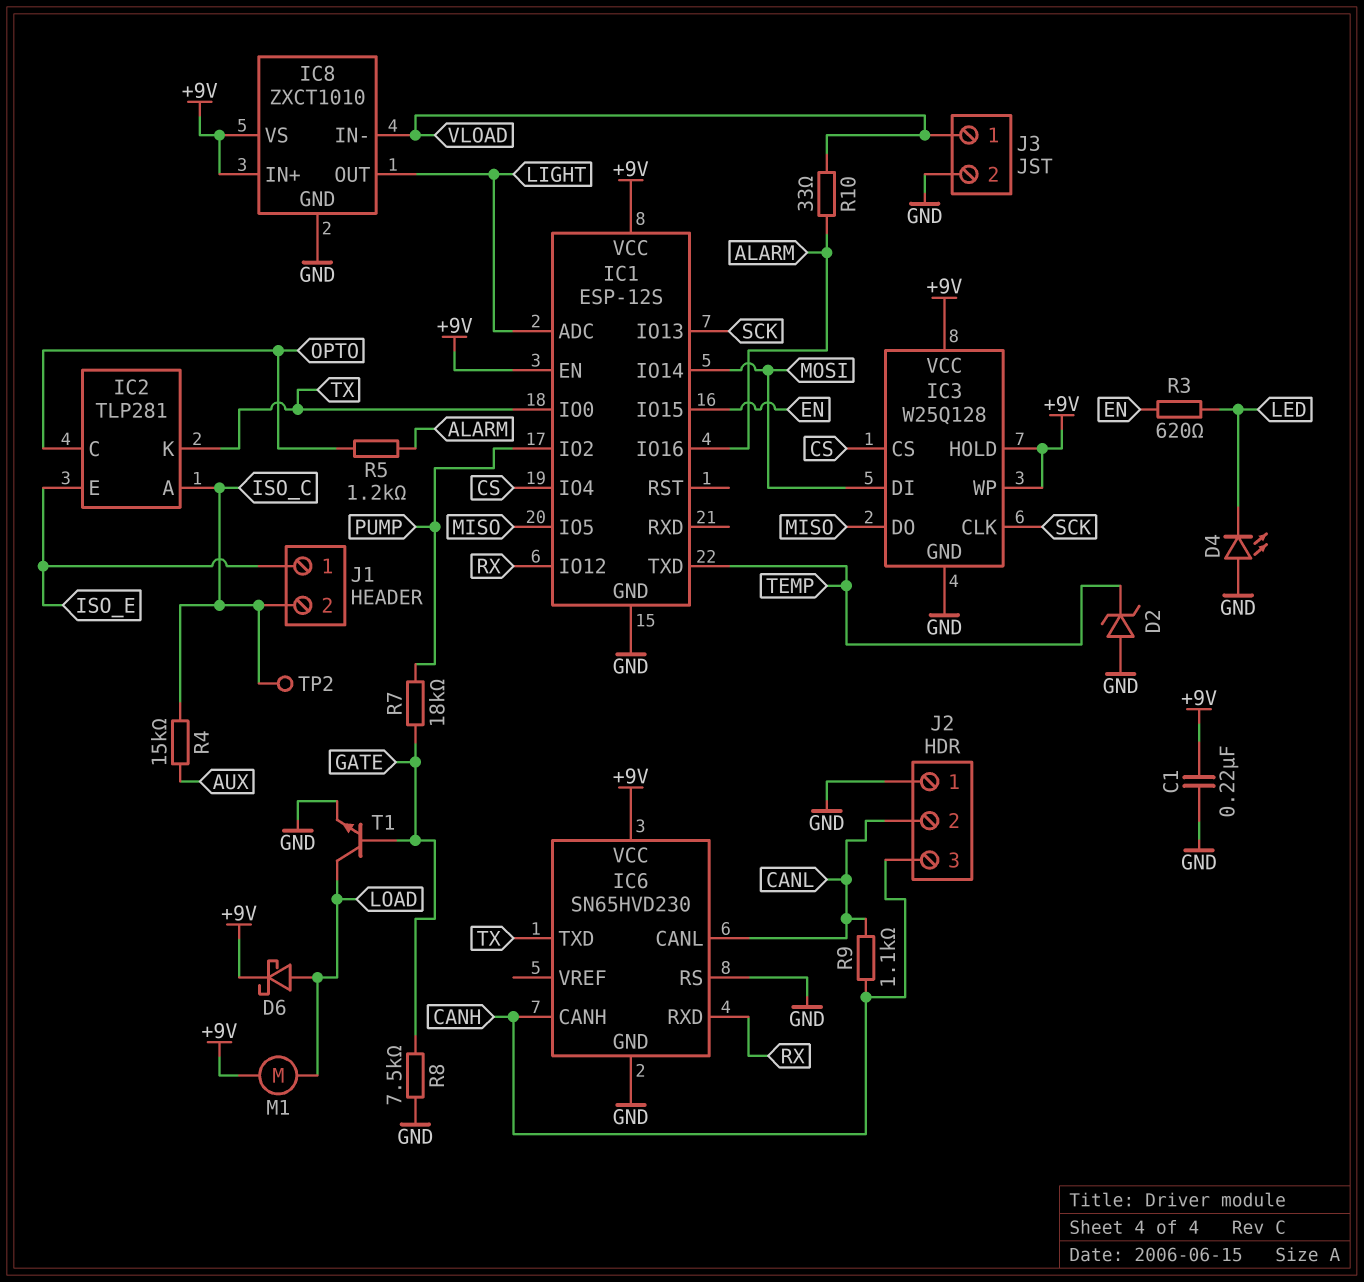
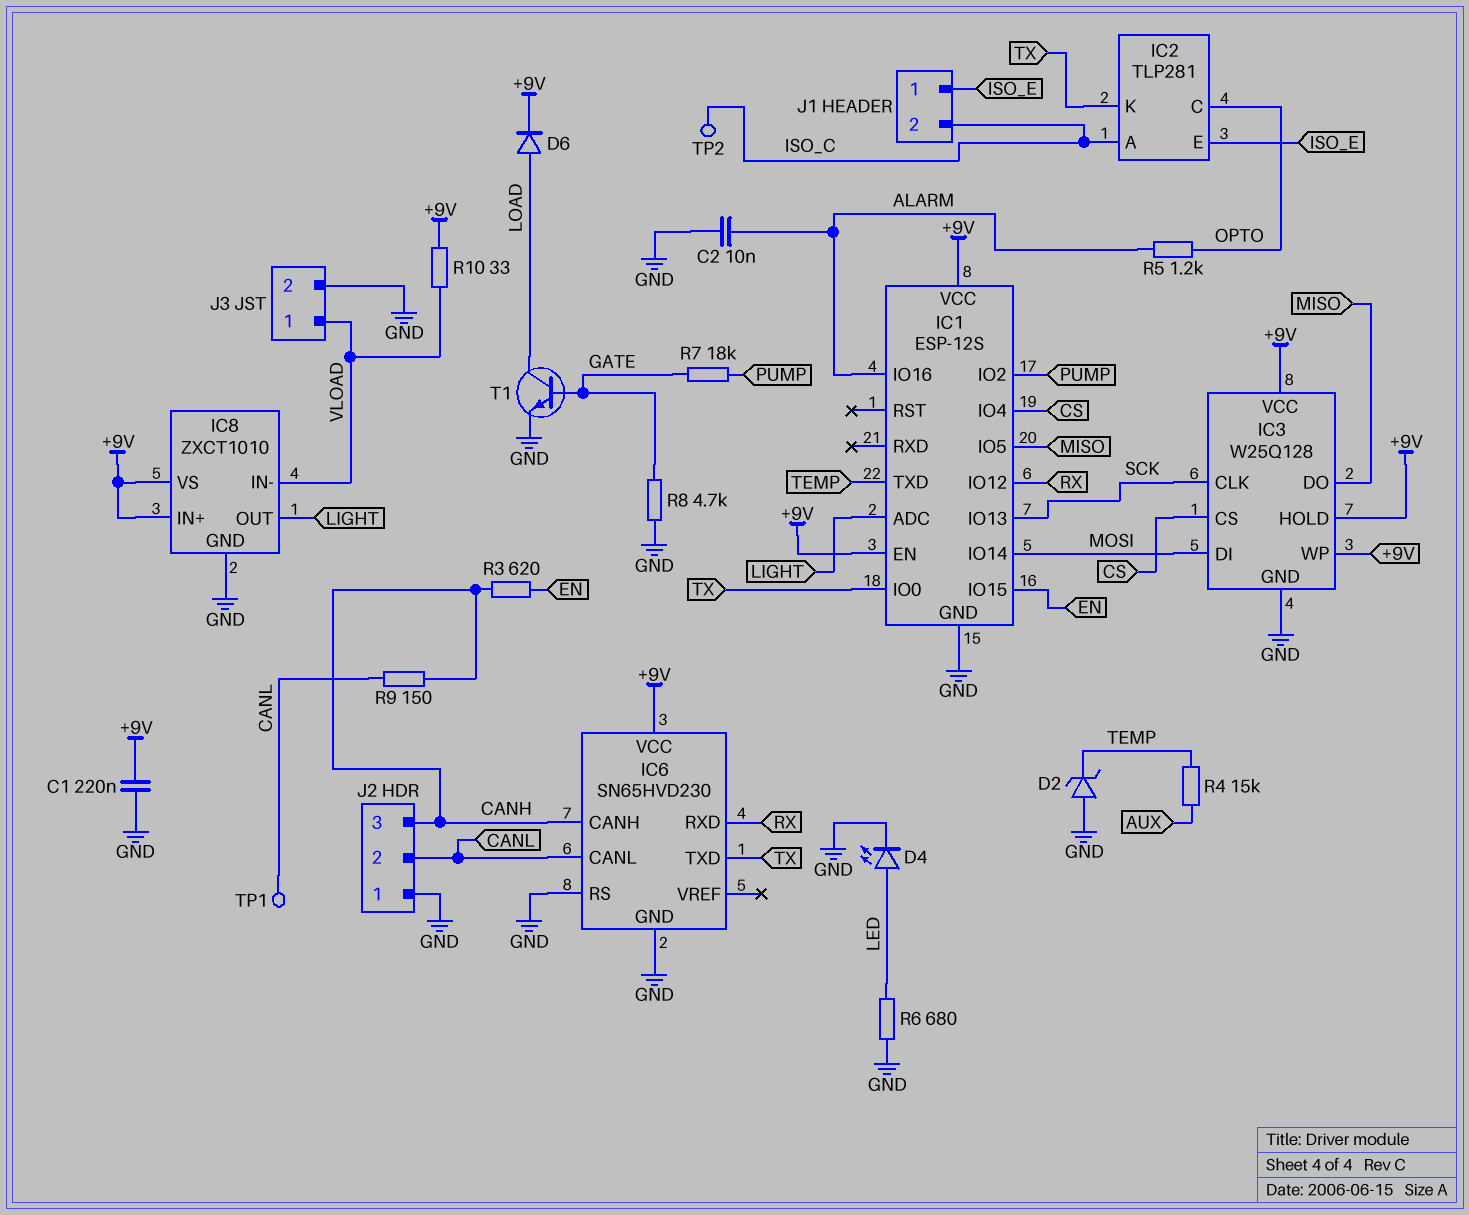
C2: none -> 10nF (ALARM, GND)
D4: LED (A GND, K LED) -> LED (A LED, K GND)
D6: schottky (A LOAD, K +9V) -> diode (A LOAD, K +9V)
M1: motor (+9V, LOAD) -> none
R3: 620 (EN, LED) -> 620 (CANH, EN)
R4: 15k (AUX, ISO_C) -> 15k (AUX, TEMP)
R6: none -> 680 (GND, LED)
R8: 7.5k (GATE, GND) -> 4.7k (GATE, GND)
R9: 1.1k (CANH, CANL) -> 150 (CANH, CANL)
R10: 33 (ALARM, VLOAD) -> 33 (+9V, VLOAD)
TP1: none -> test point (CANL)

